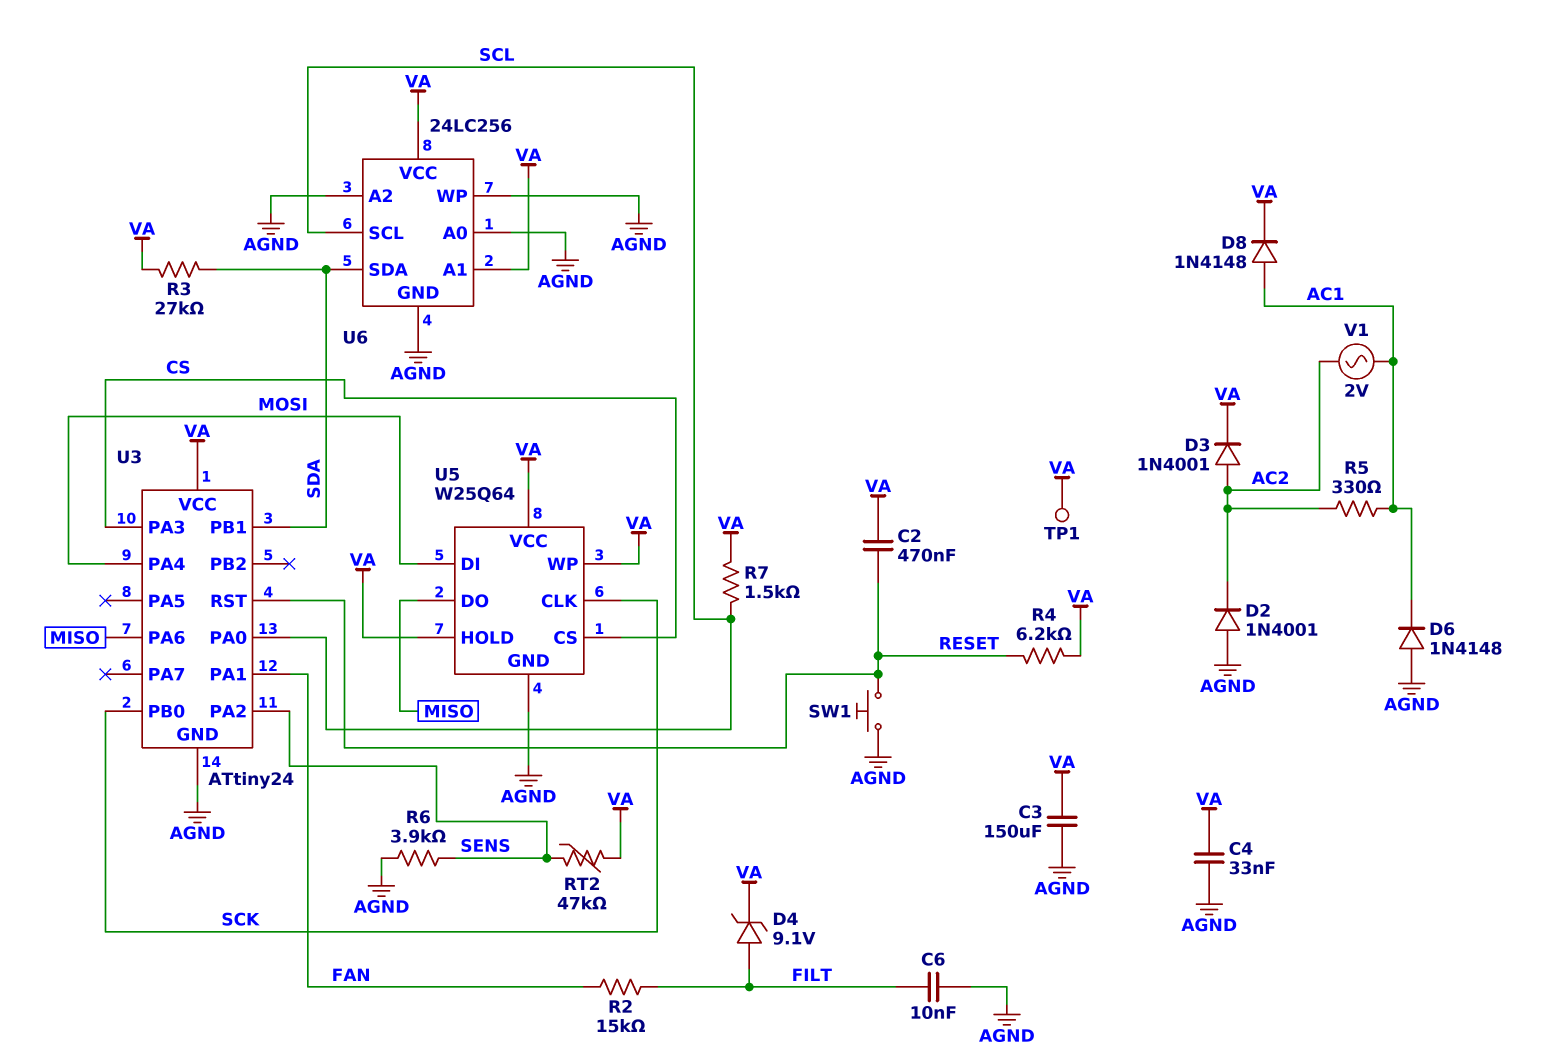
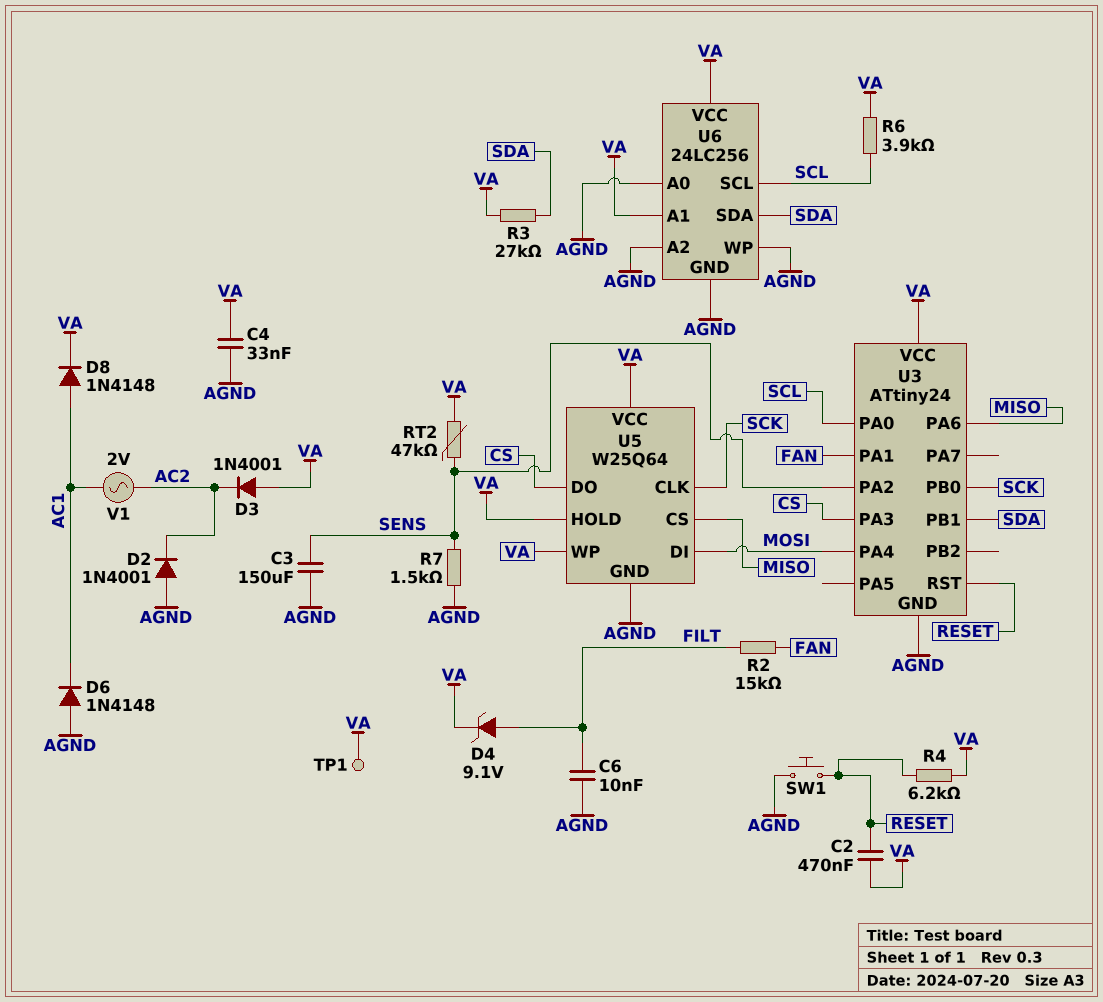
C3: 150uF (AGND, VA) -> 150uF (AGND, SENS)
D3: diode 1N4001 (A AC2, K VA) -> diode 1N4001 (A VA, K AC2)
R5: 330 (AC1, AC2) -> none
R6: 3.9k (AGND, SENS) -> 3.9k (SCL, VA)
R7: 1.5k (SCL, VA) -> 1.5k (AGND, SENS)
U5 pin CS: CS -> MISO
U5 pin DO: MISO -> CS

